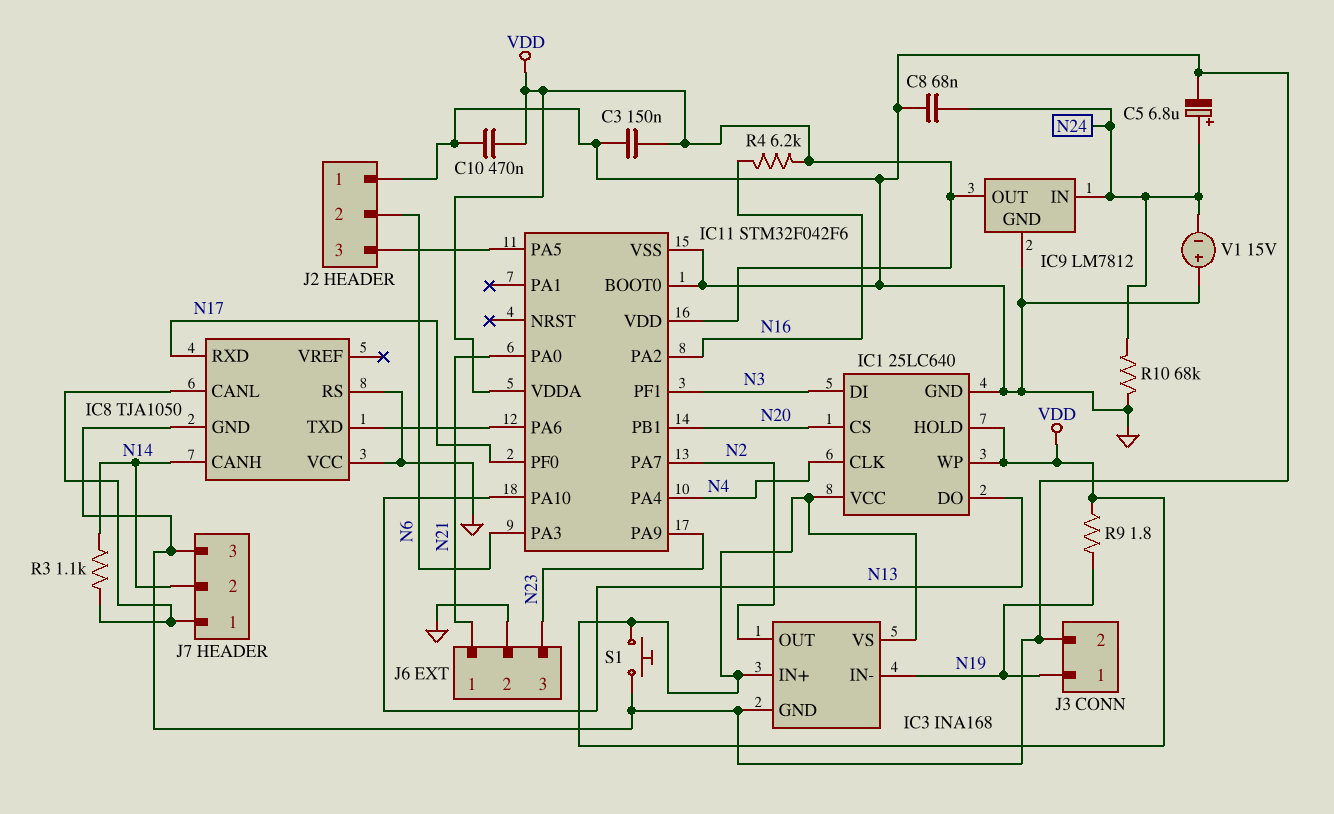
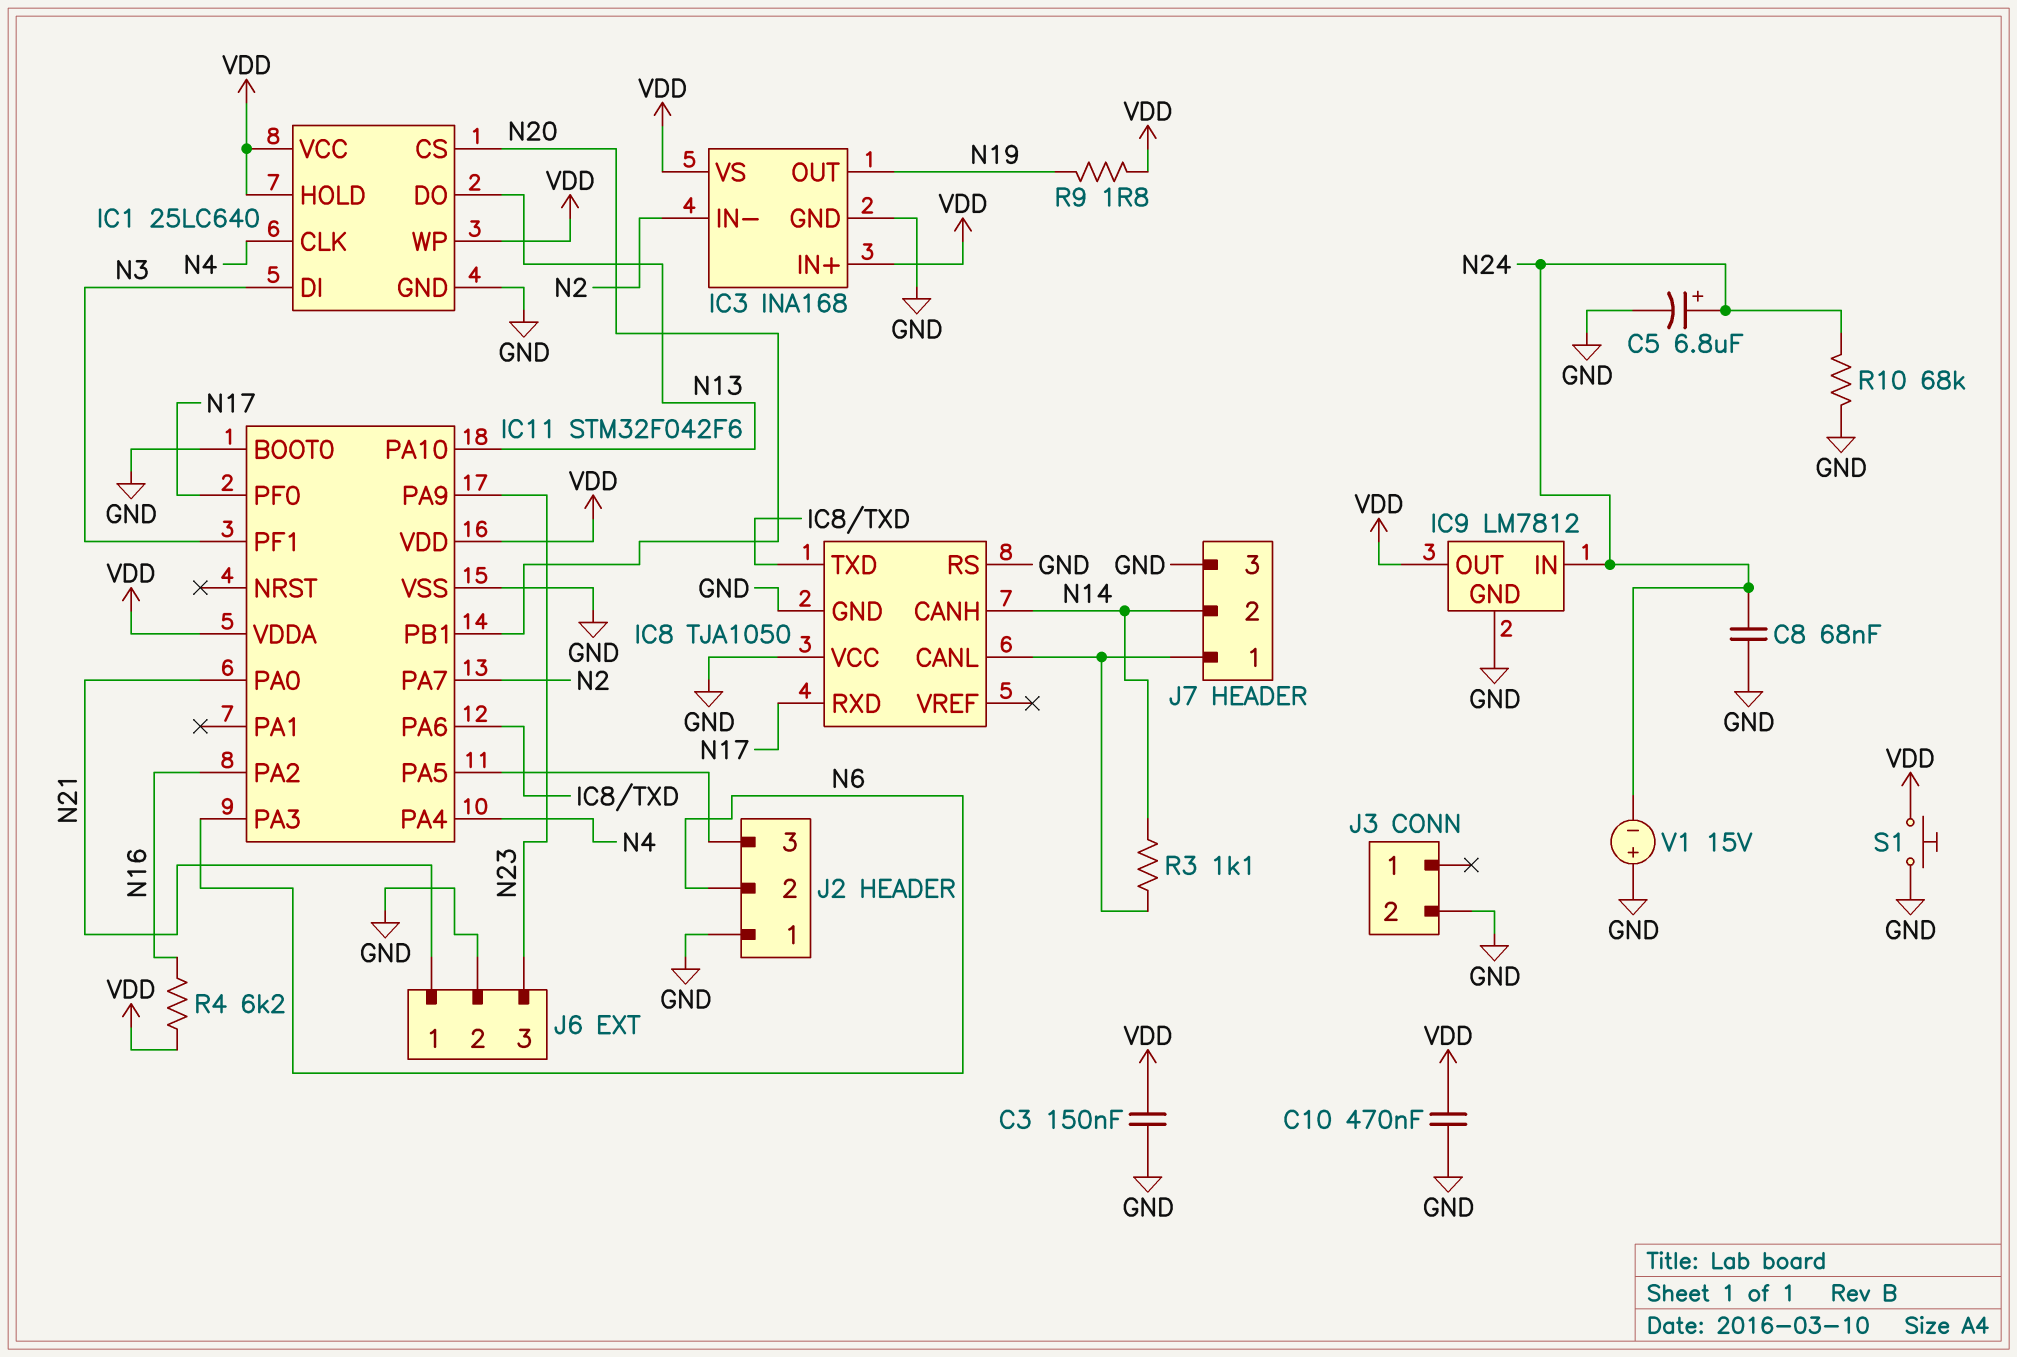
IC3 pin IN-: N19 -> N2
IC3 pin OUT: N2 -> N19
J3 pin 1: N19 -> none

